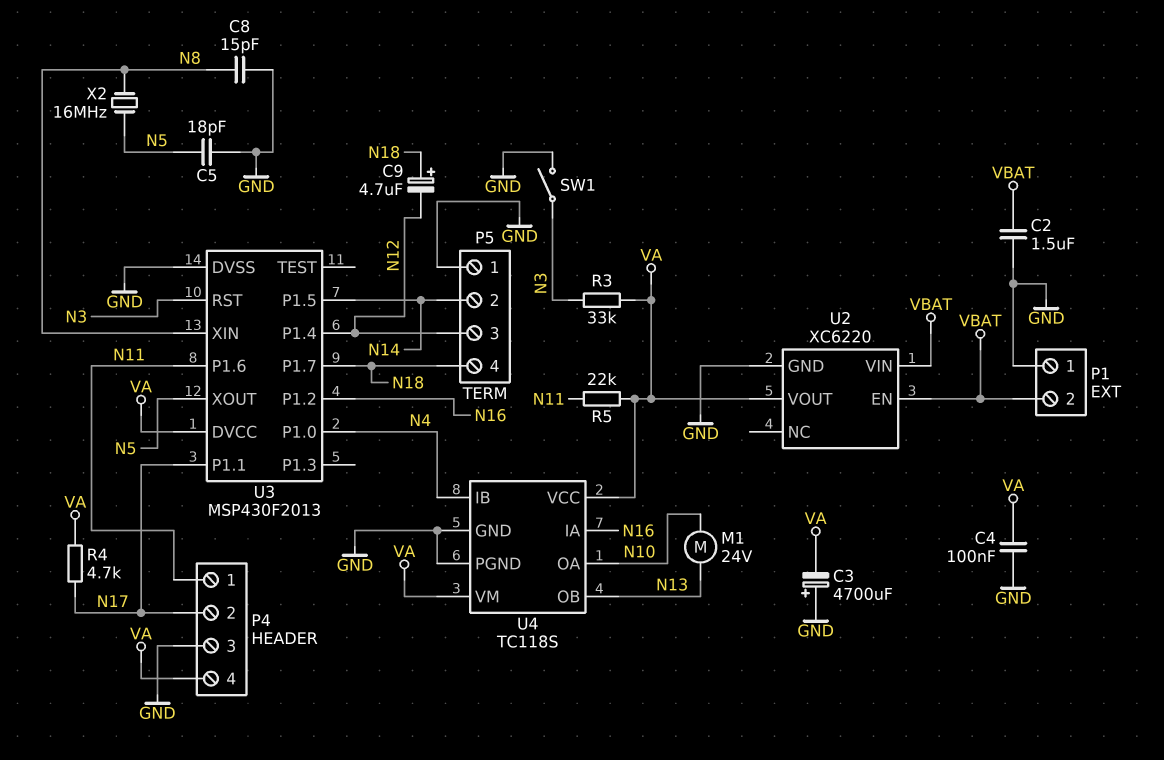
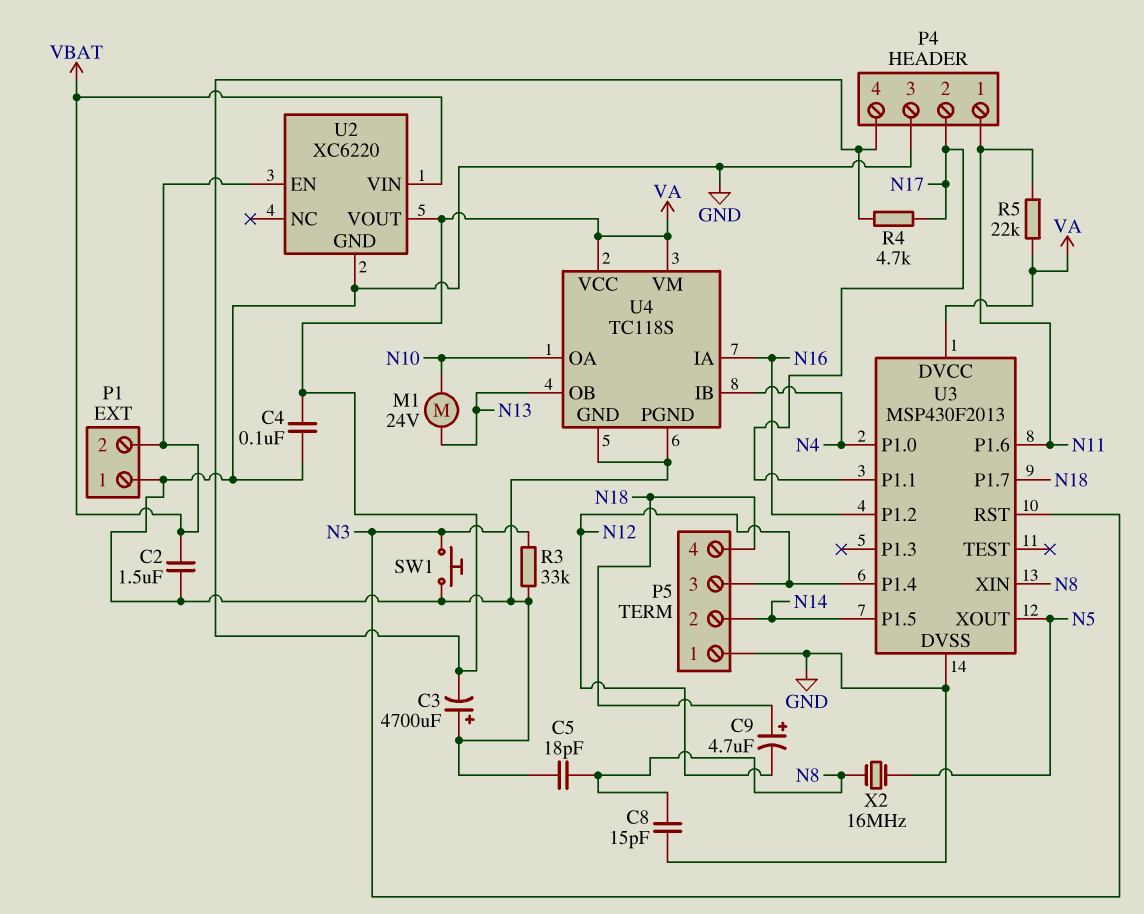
C5: 18pF (GND, N5) -> 18pF (GND, N8)
R3: 33k (N3, VA) -> 33k (GND, N3)
SW1: switch (GND, N3) -> button (GND, N3)

